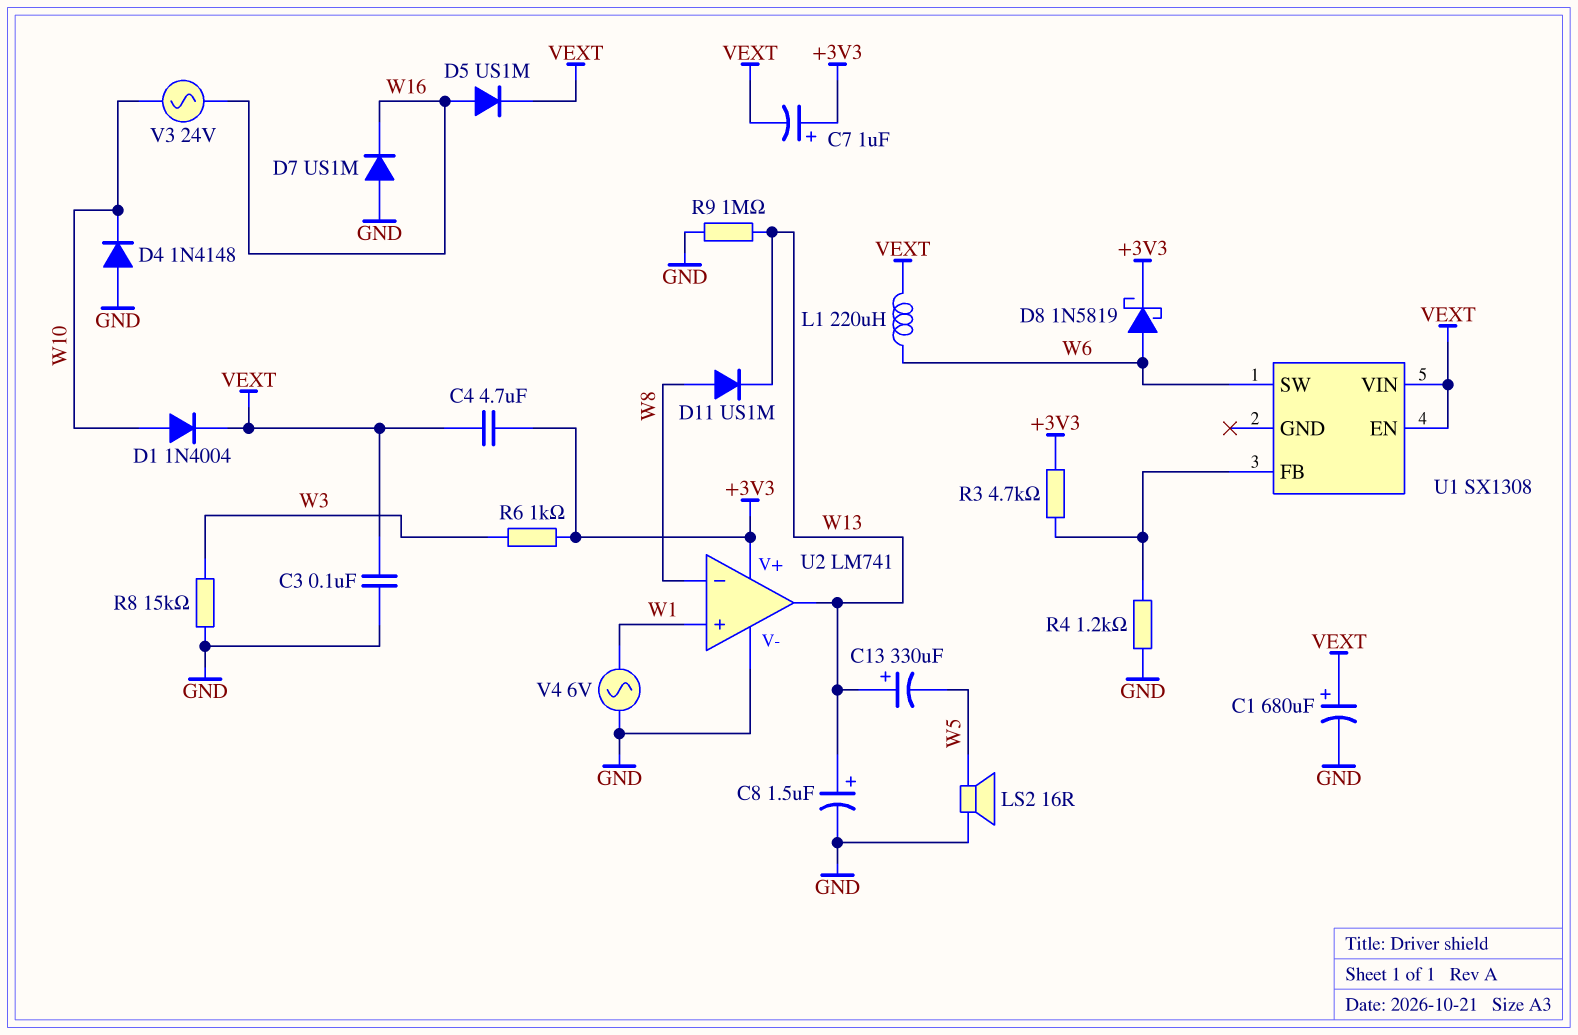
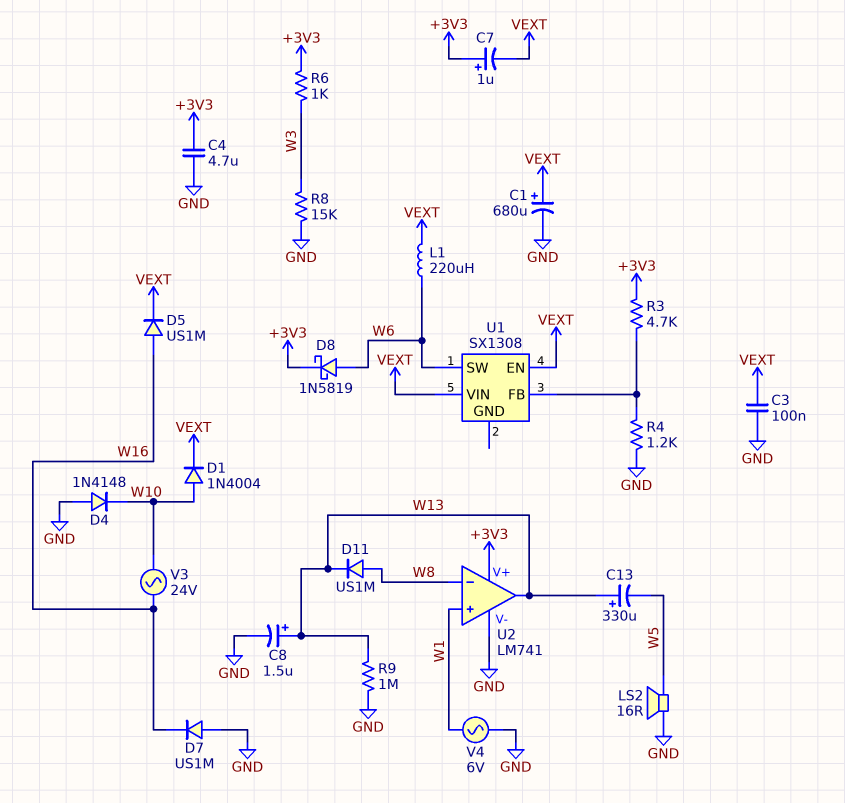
C4: 4.7uF (+3V3, VEXT) -> 4.7uF (+3V3, GND)

